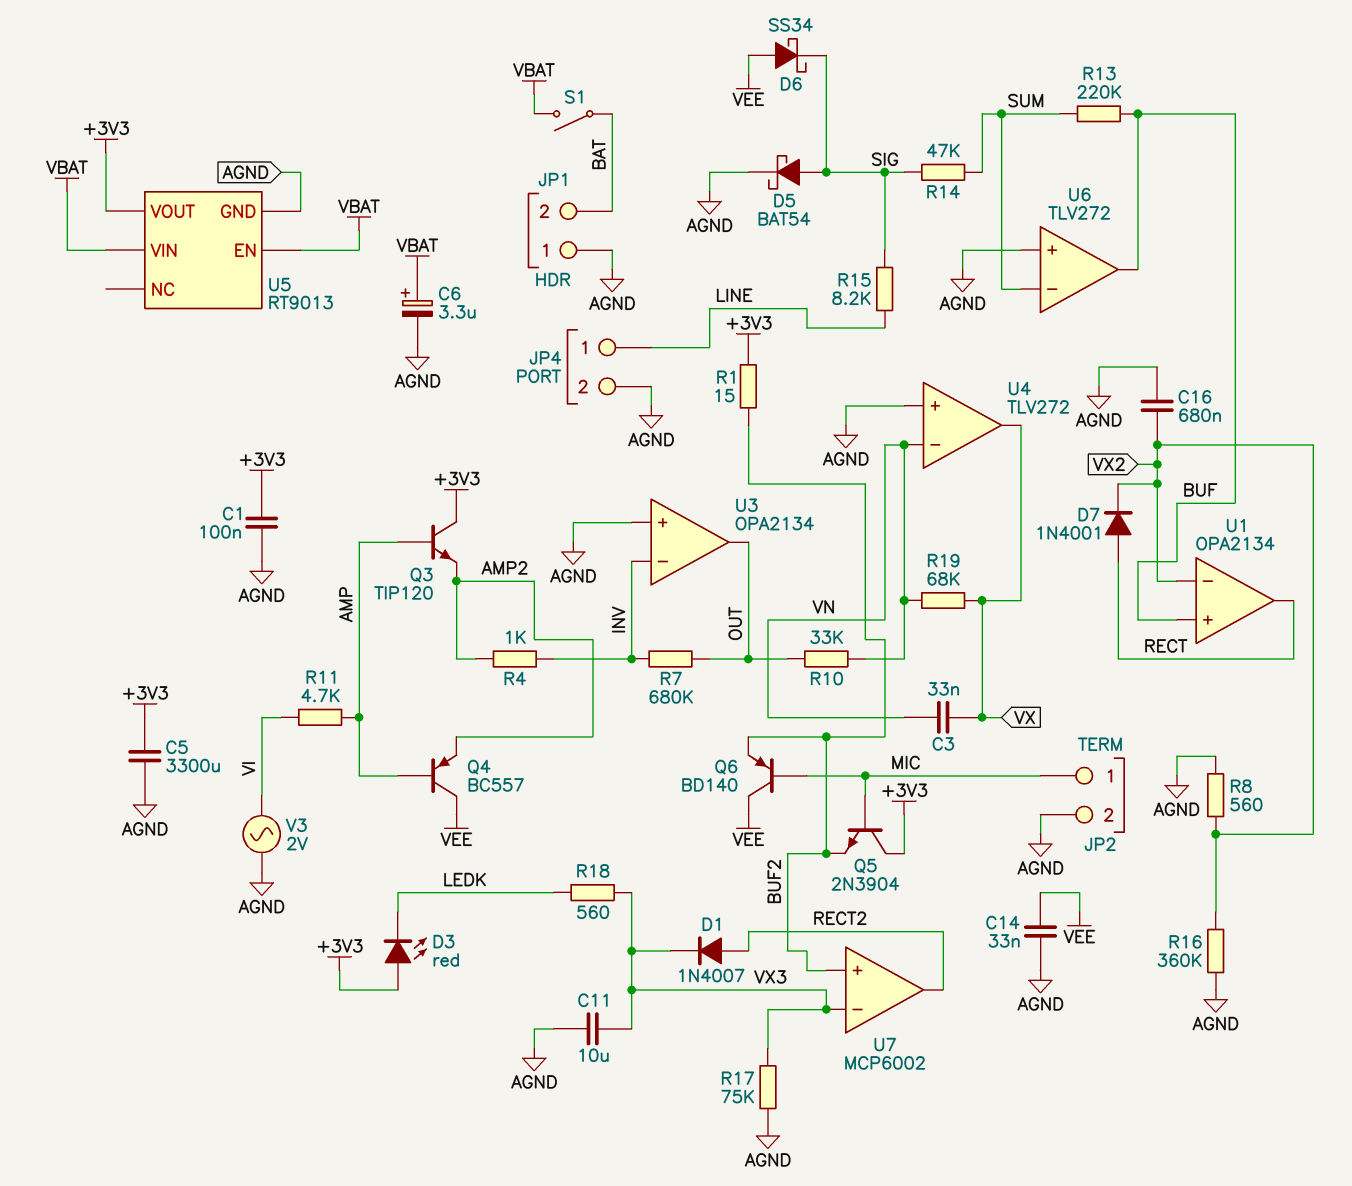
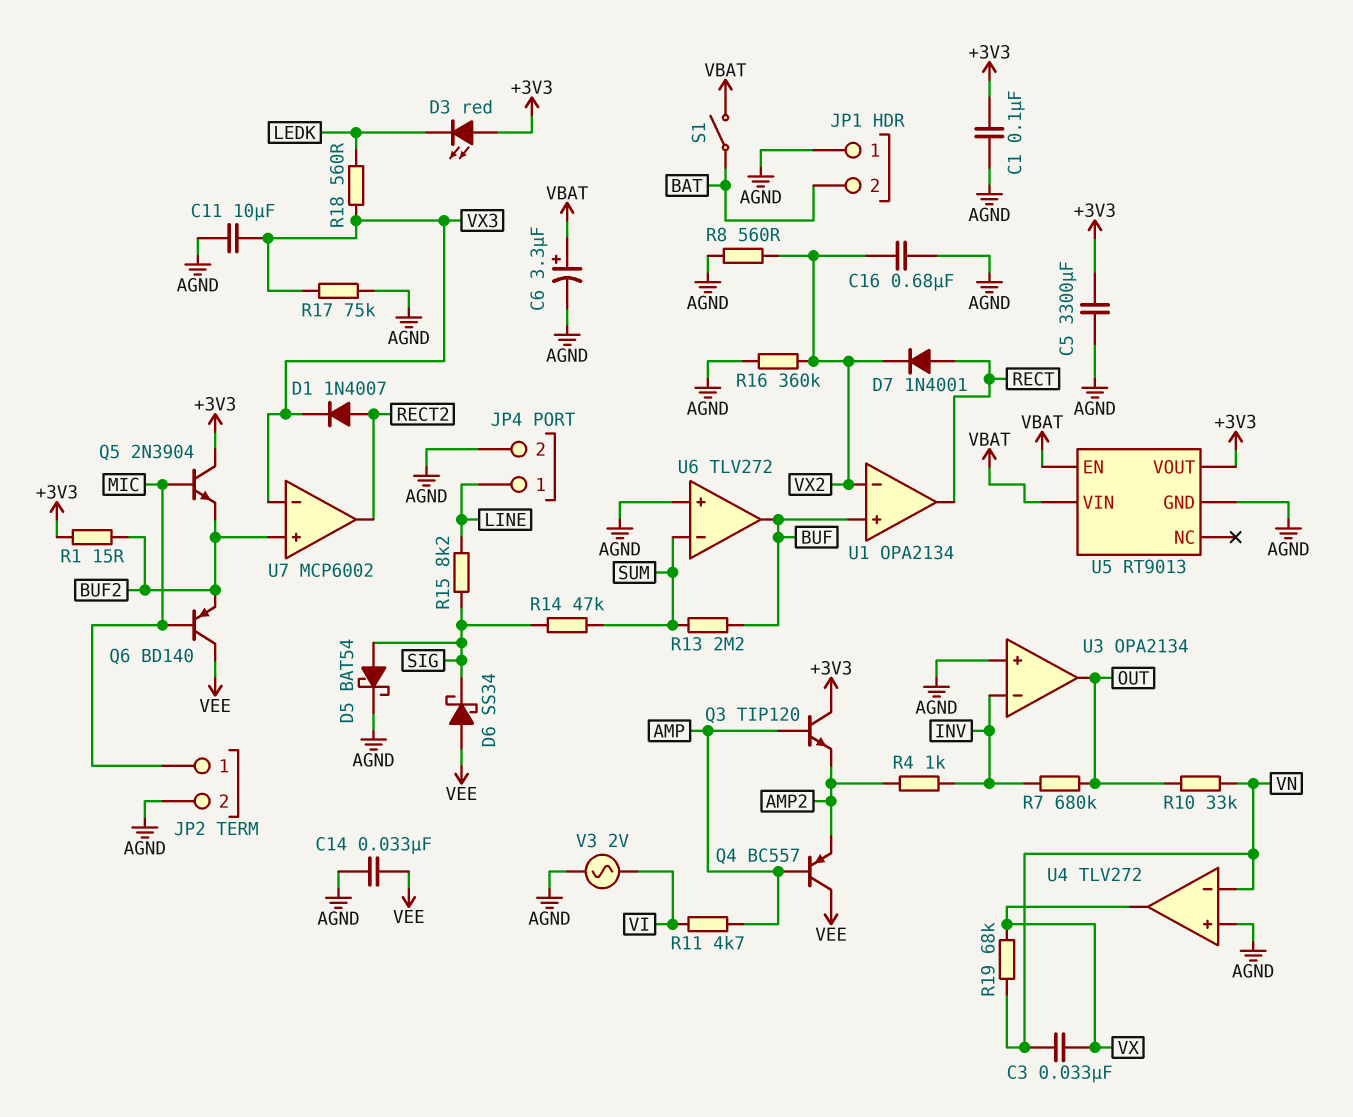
R13: 220k (BUF, SUM) -> 2.2M (BUF, SUM)

